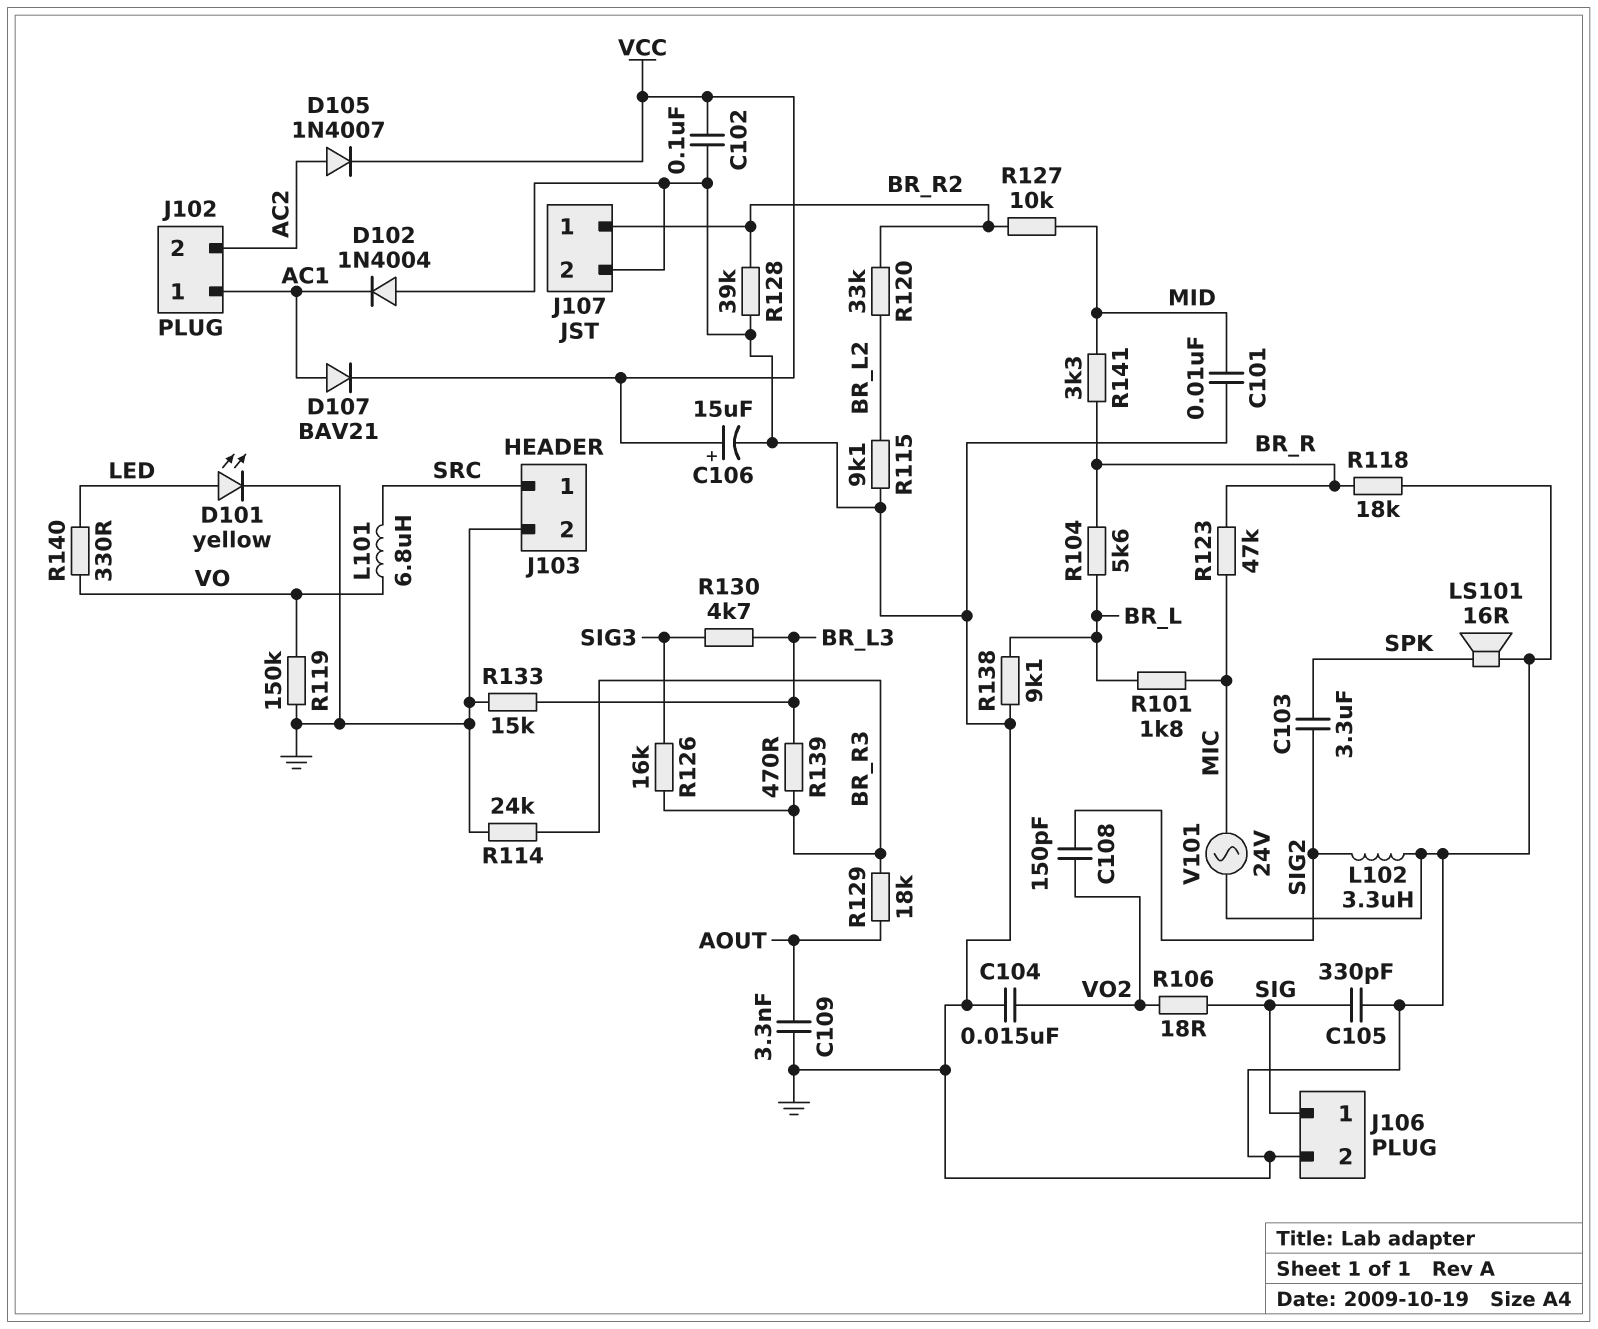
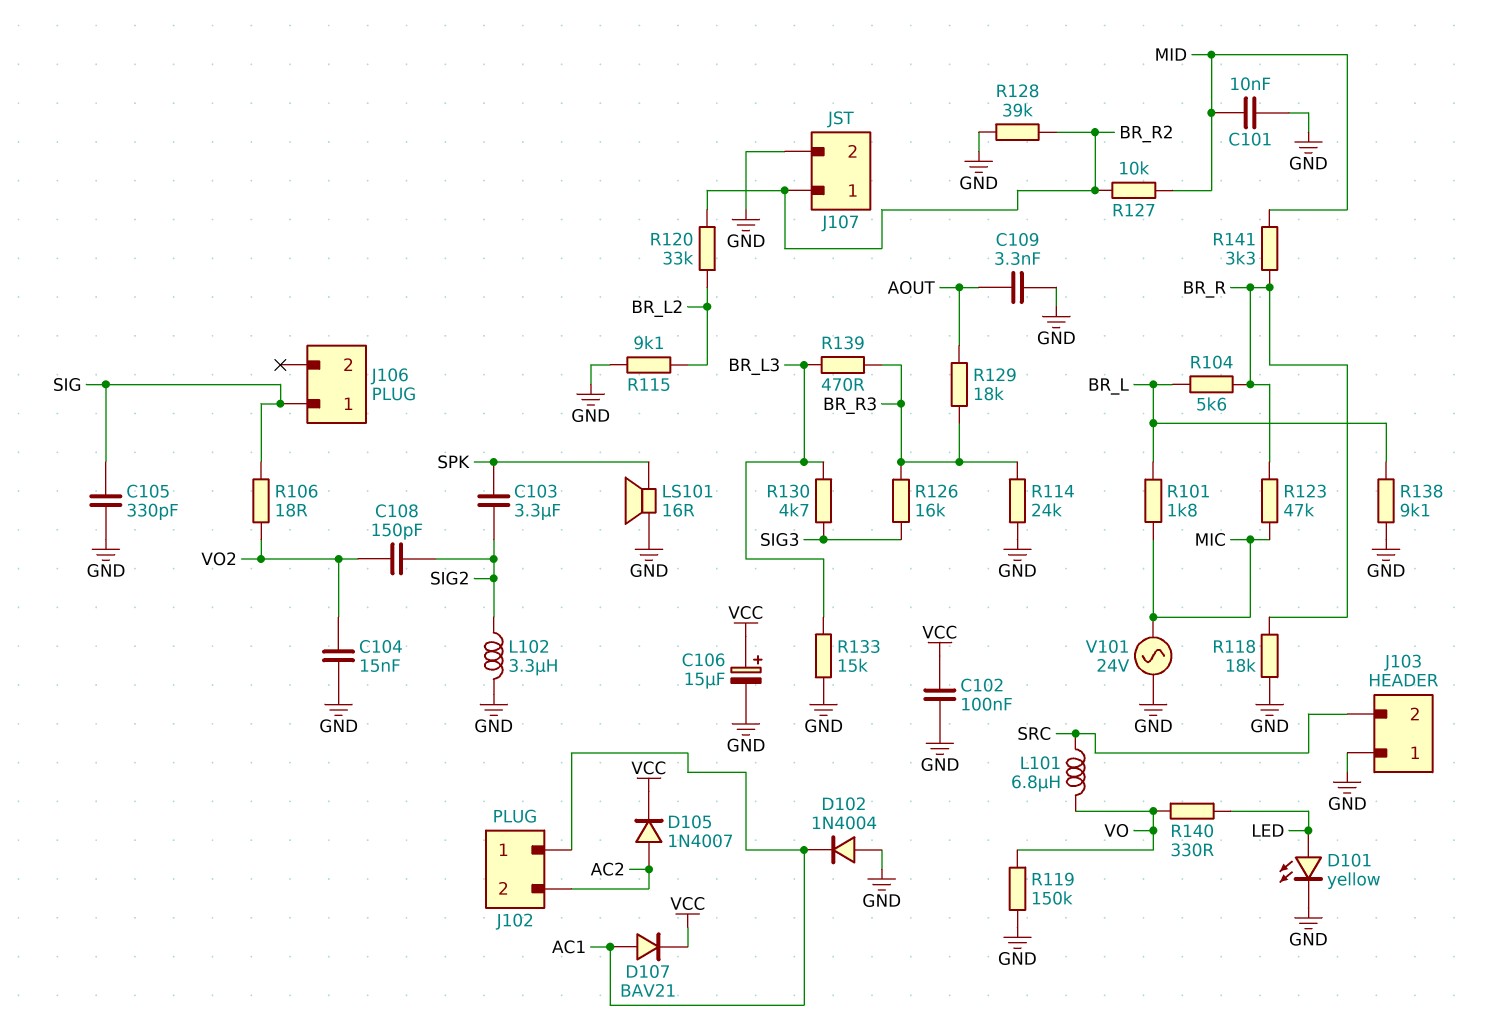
J103 pin 1: SRC -> GND
J103 pin 2: GND -> SRC
J106 pin 2: GND -> none

